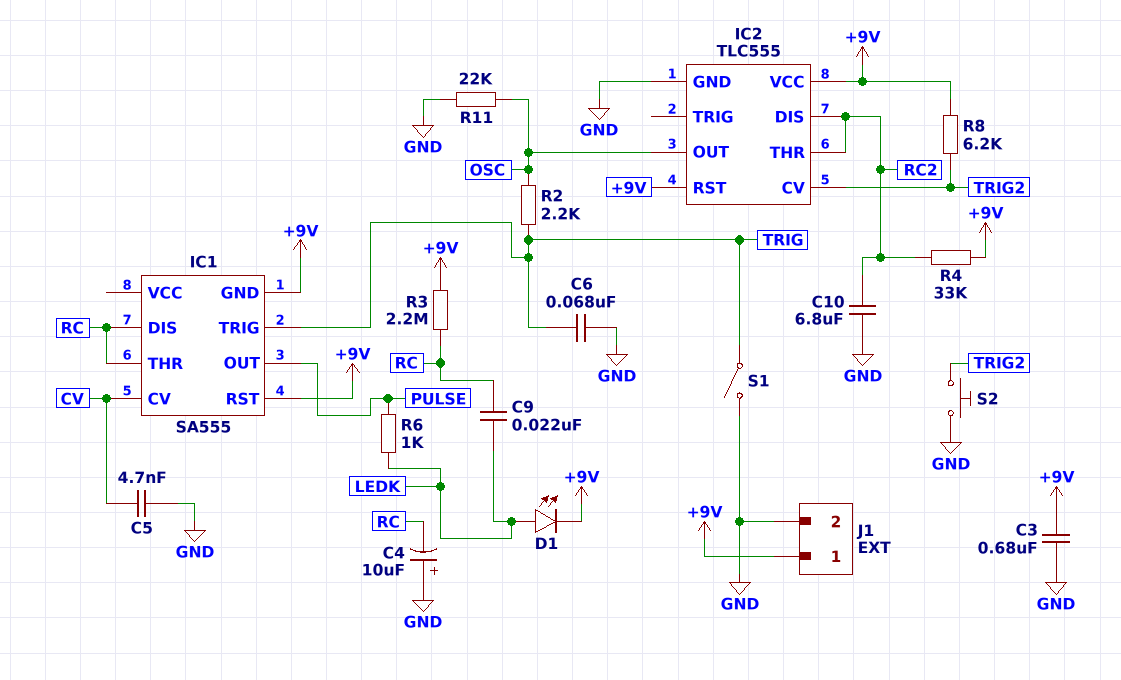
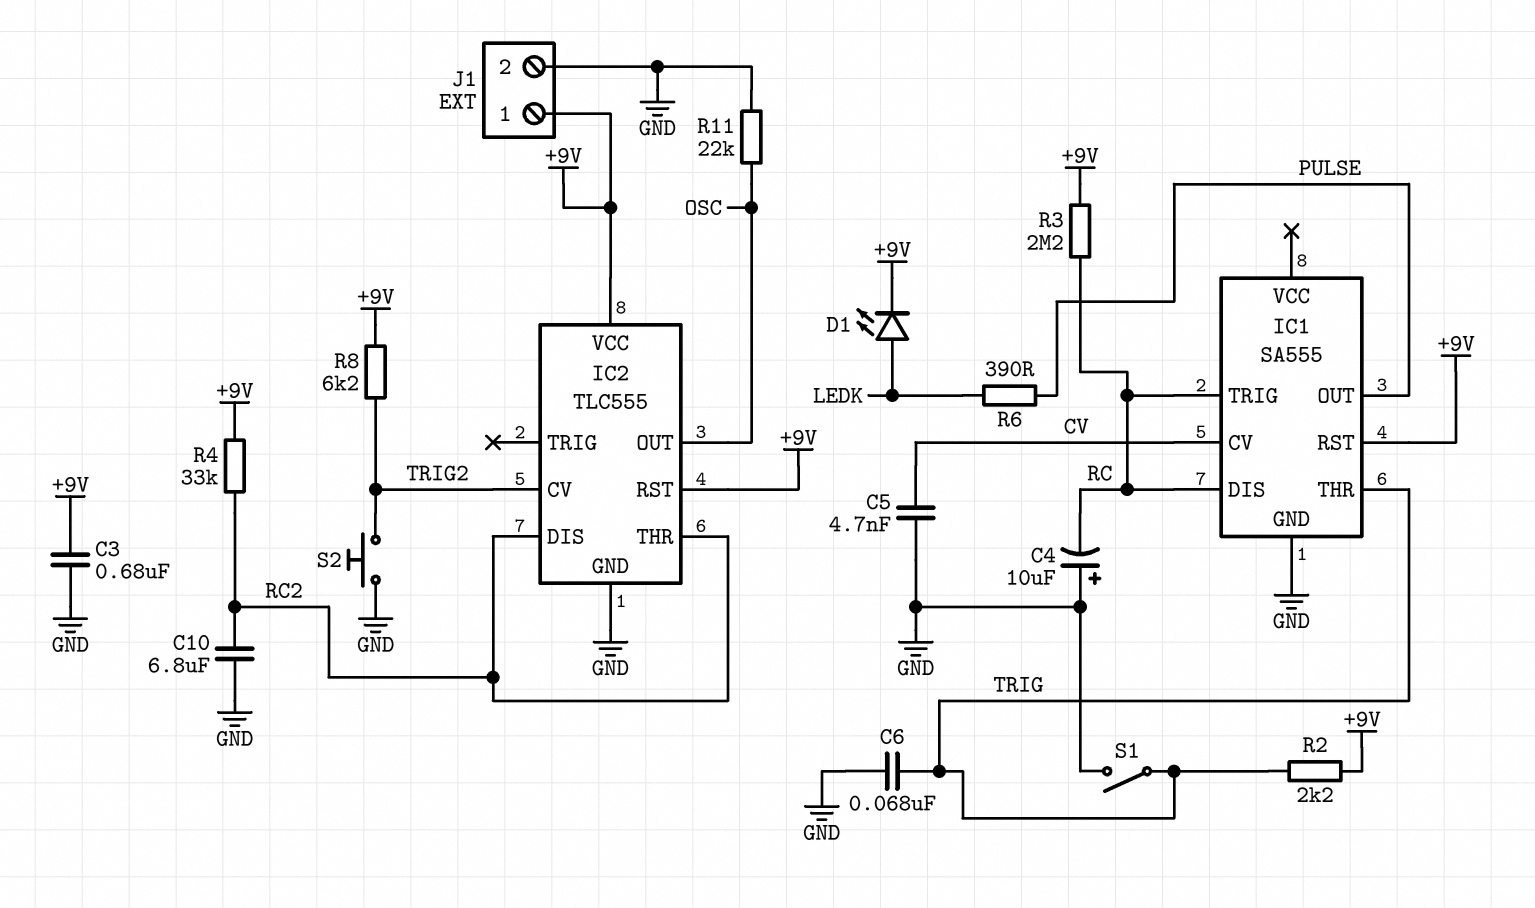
C9: 22nF (LEDK, RC) -> none
IC1 pin GND: +9V -> GND
IC1 pin THR: RC -> TRIG
IC1 pin TRIG: TRIG -> RC
R2: 2.2k (OSC, TRIG) -> 2.2k (+9V, TRIG)
R6: 1k (LEDK, PULSE) -> 390 (LEDK, PULSE)

